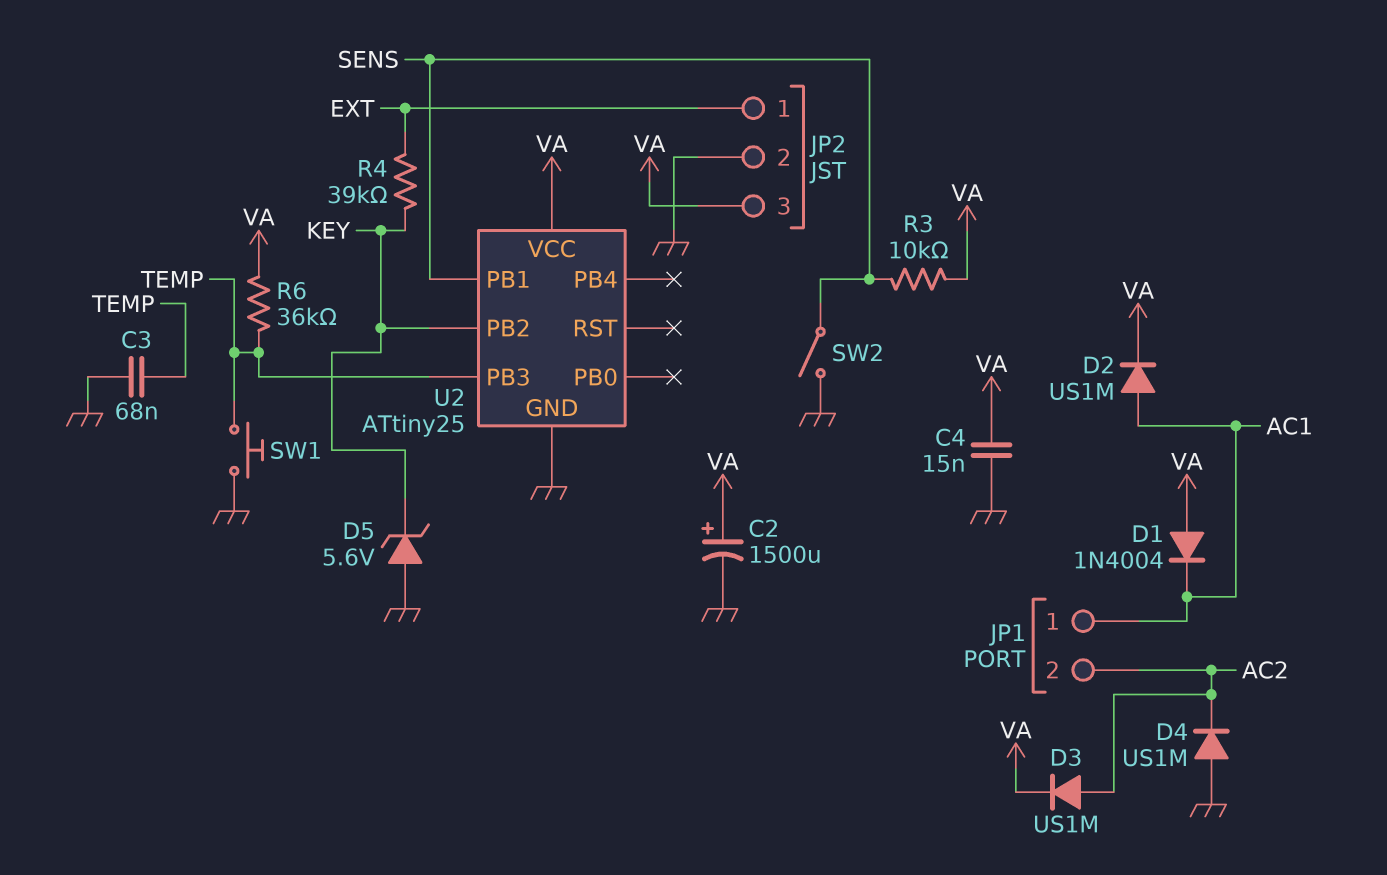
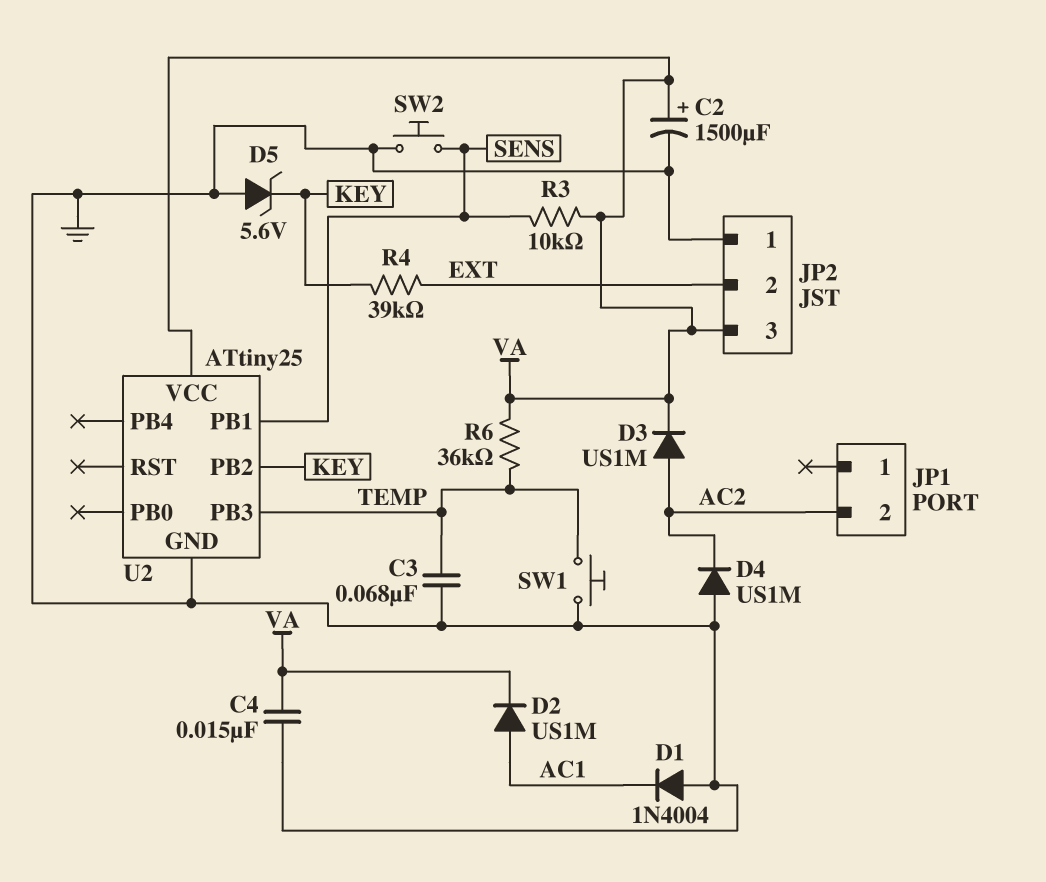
D1: diode 1N4004 (A VA, K AC1) -> diode 1N4004 (A GND, K AC1)
JP1 pin 1: AC1 -> none
JP2 pin 1: EXT -> GND
JP2 pin 2: GND -> EXT
SW2: switch (GND, SENS) -> button (GND, SENS)

